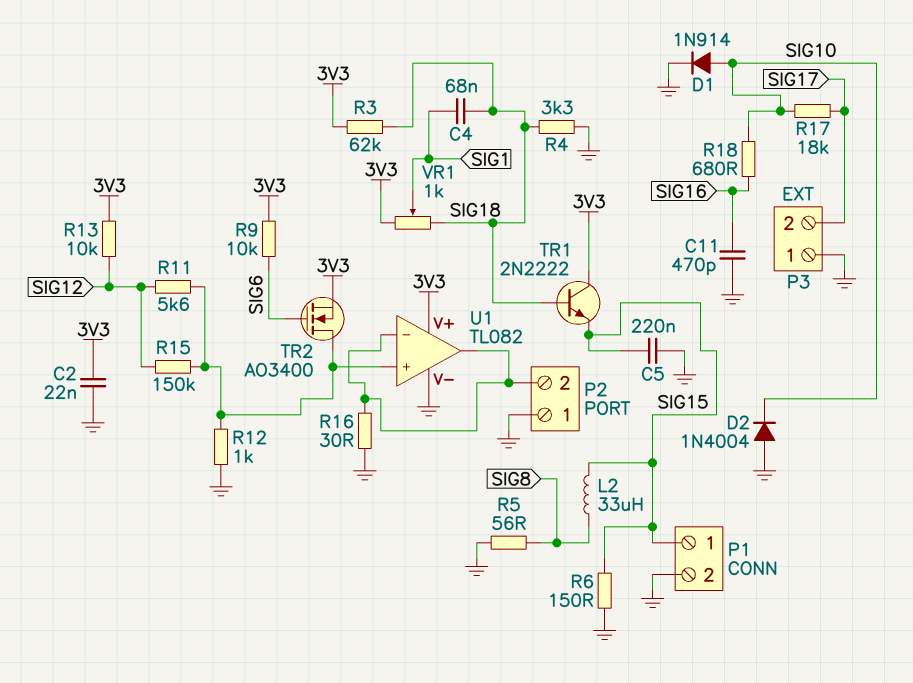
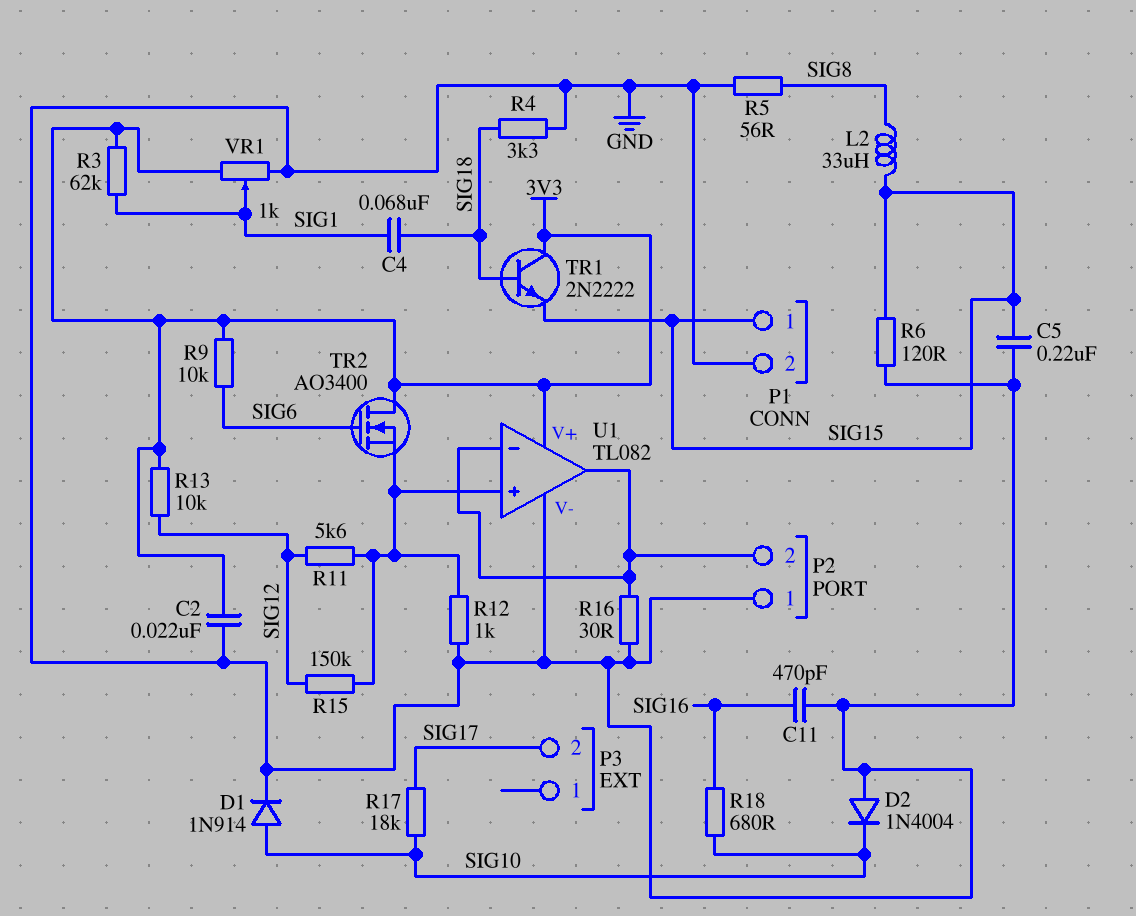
P3 pin 1: GND -> none
R3: 62k (3V3, SIG18) -> 62k (3V3, SIG1)
R6: 150 (GND, SIG15) -> 120 (GND, SIG15)
TR2: NMOS AO3400 (G SIG6, D U1/in+, S 3V3) -> NMOS AO3400 (G SIG6, D 3V3, S U1/in+)
VR1: 1k (3V3, SIG18, wiper SIG1) -> 1k (3V3, GND, wiper SIG1)

